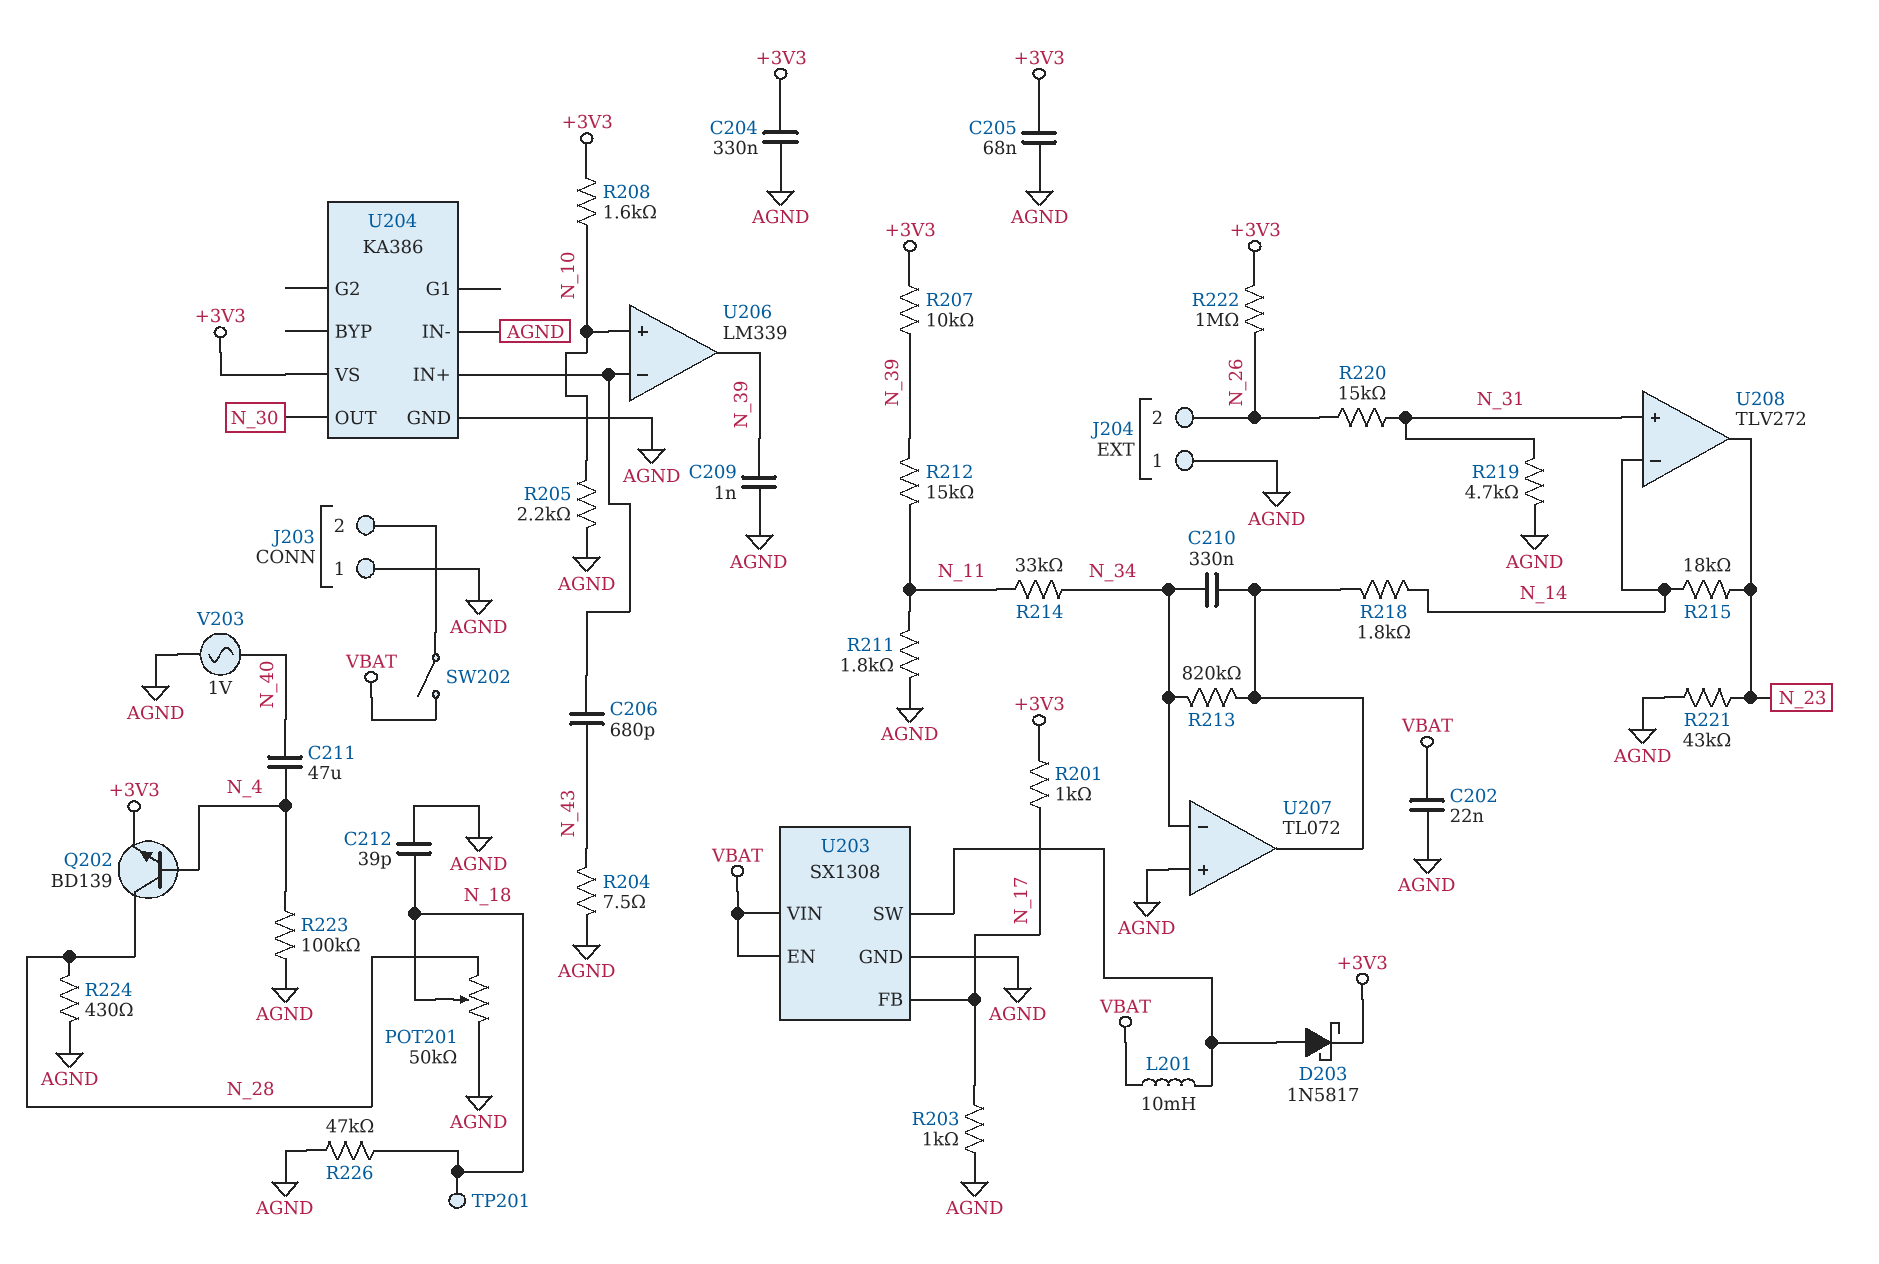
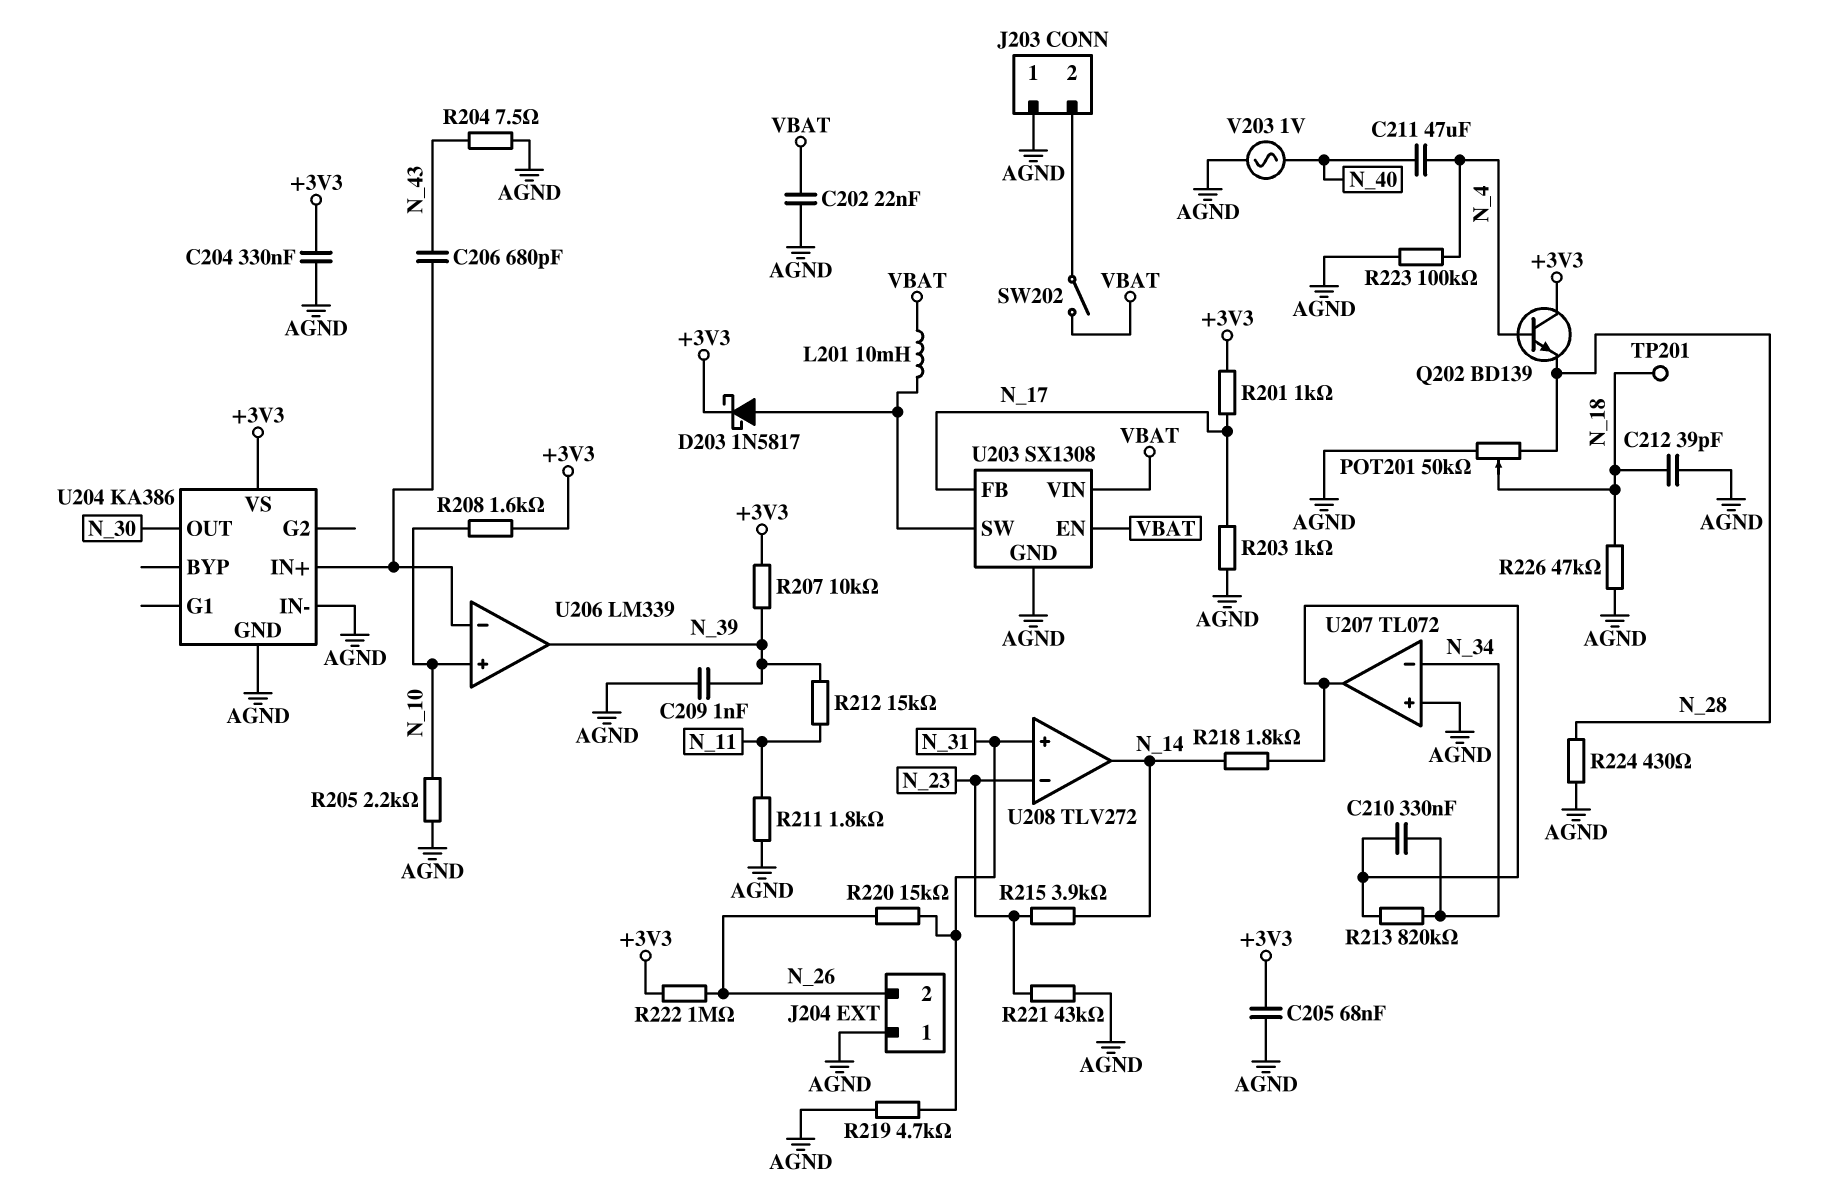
Q202: NPN BD139 (B N_4, C N_28, E +3V3) -> NPN BD139 (B N_4, C +3V3, E N_28)
R214: 33k (N_11, N_34) -> none
R215: 18k (N_14, N_23) -> 3.9k (N_14, N_23)
U208 pin in-: N_14 -> N_23
U208 pin out: N_23 -> N_14

